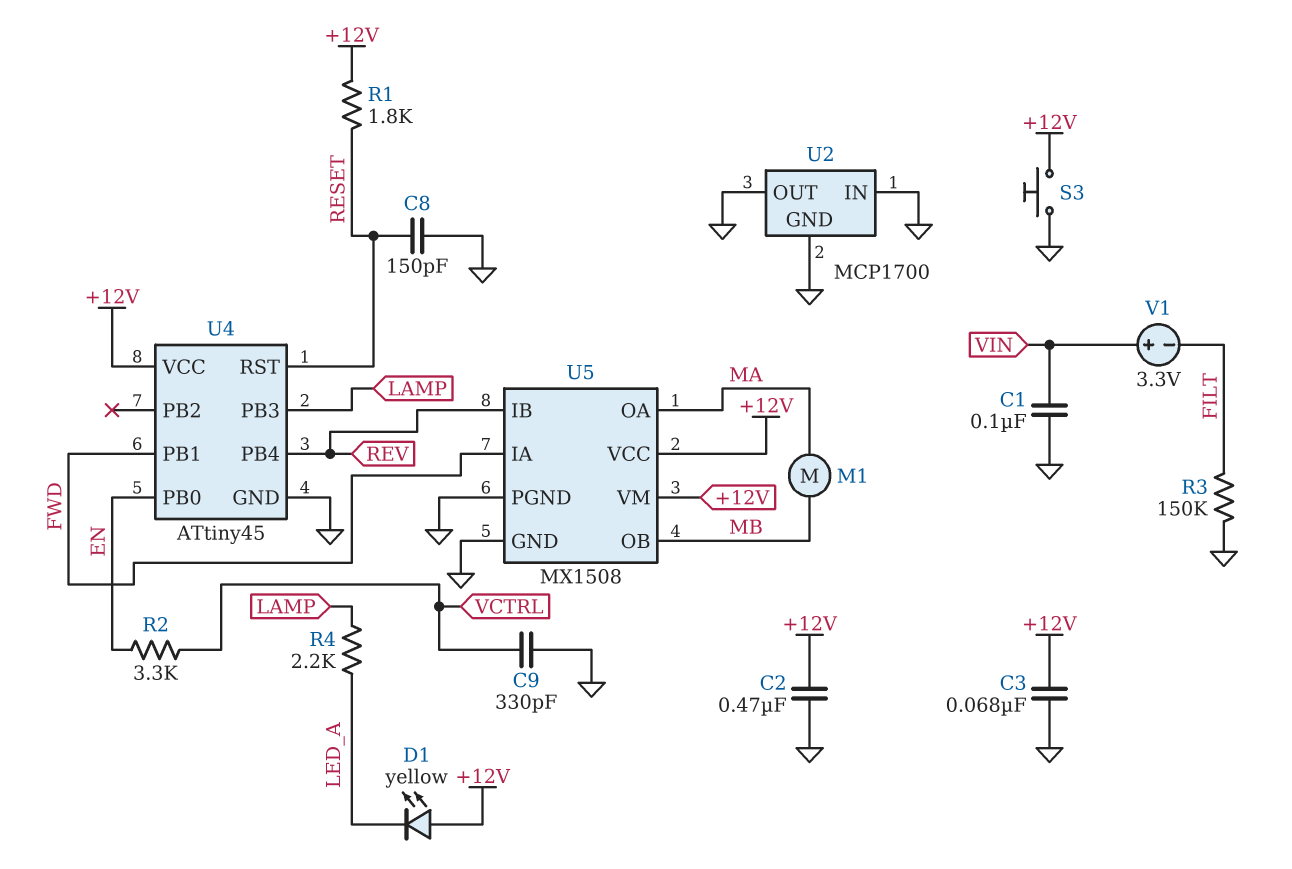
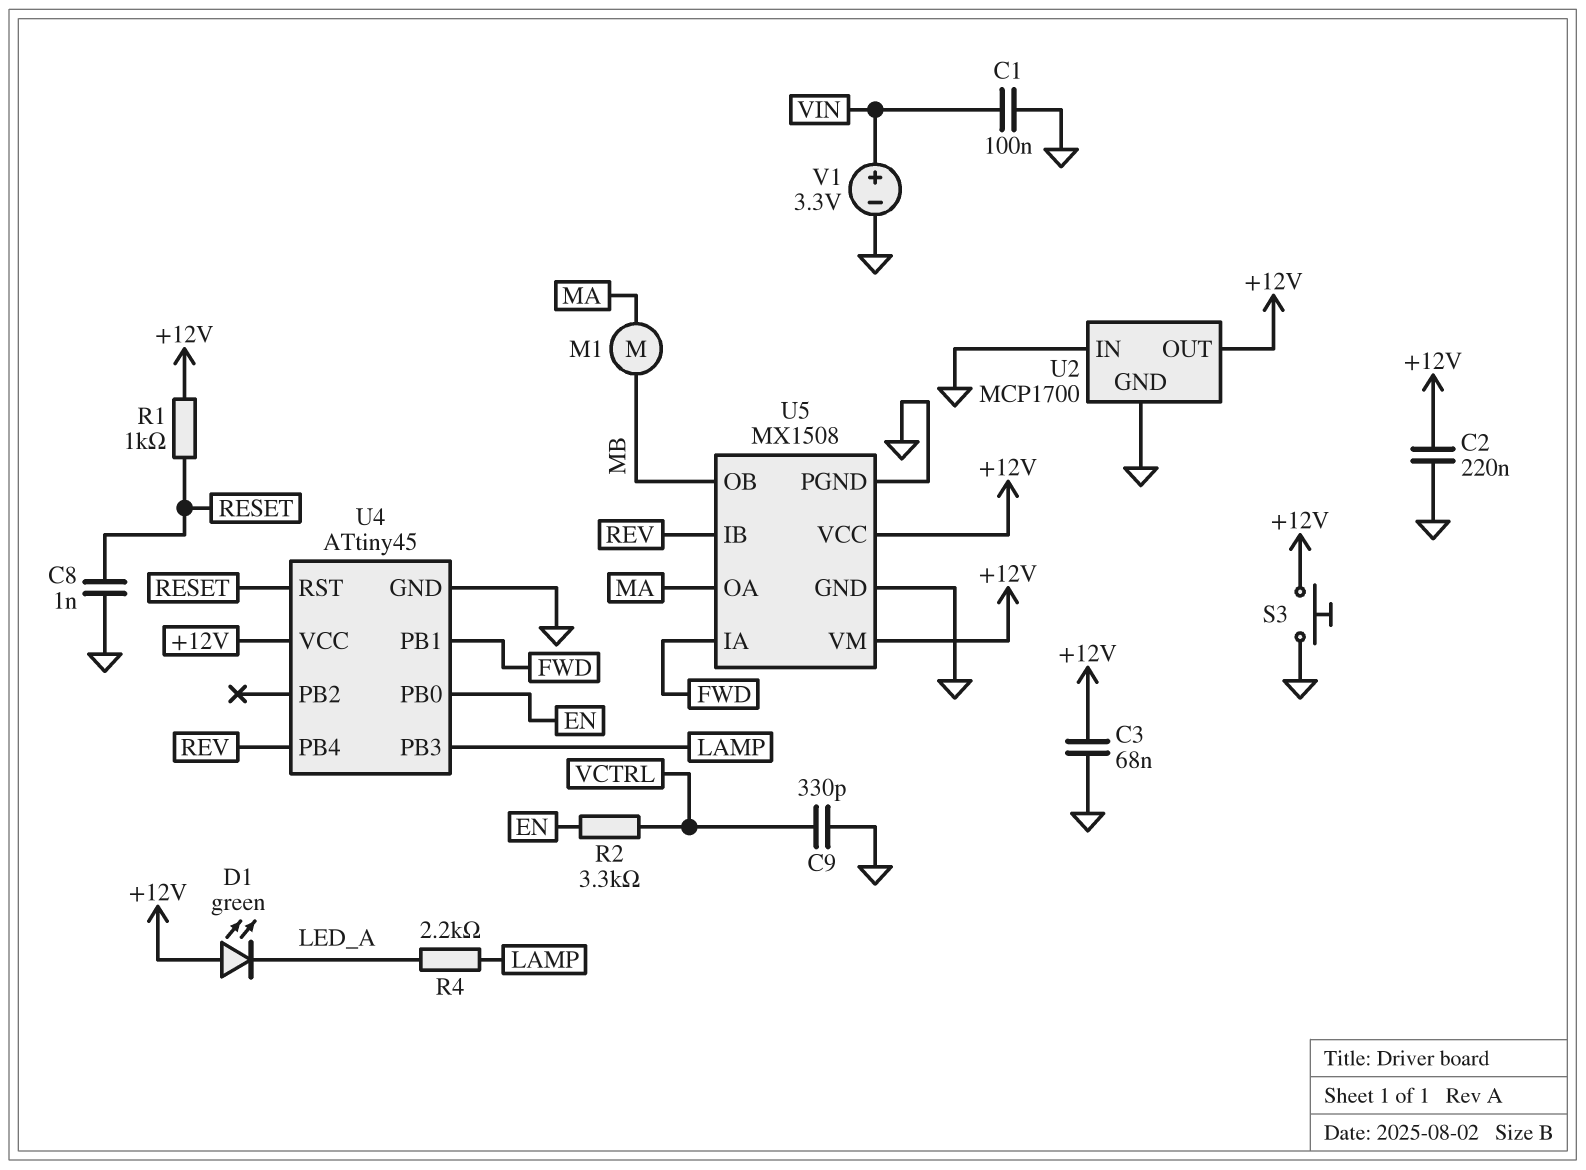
C2: 470nF (+12V, GND) -> 220nF (+12V, GND)
C8: 150pF (GND, RESET) -> 1nF (GND, RESET)
D1: LED yellow (A +12V, K LED_A) -> LED green (A +12V, K LED_A)
R1: 1.8k (+12V, RESET) -> 1k (+12V, RESET)
R3: 150k (FILT, GND) -> none
U2 pin OUT: GND -> +12V
V1: 3.3V (plus VIN, minus FILT) -> 3.3V (plus VIN, minus GND)

